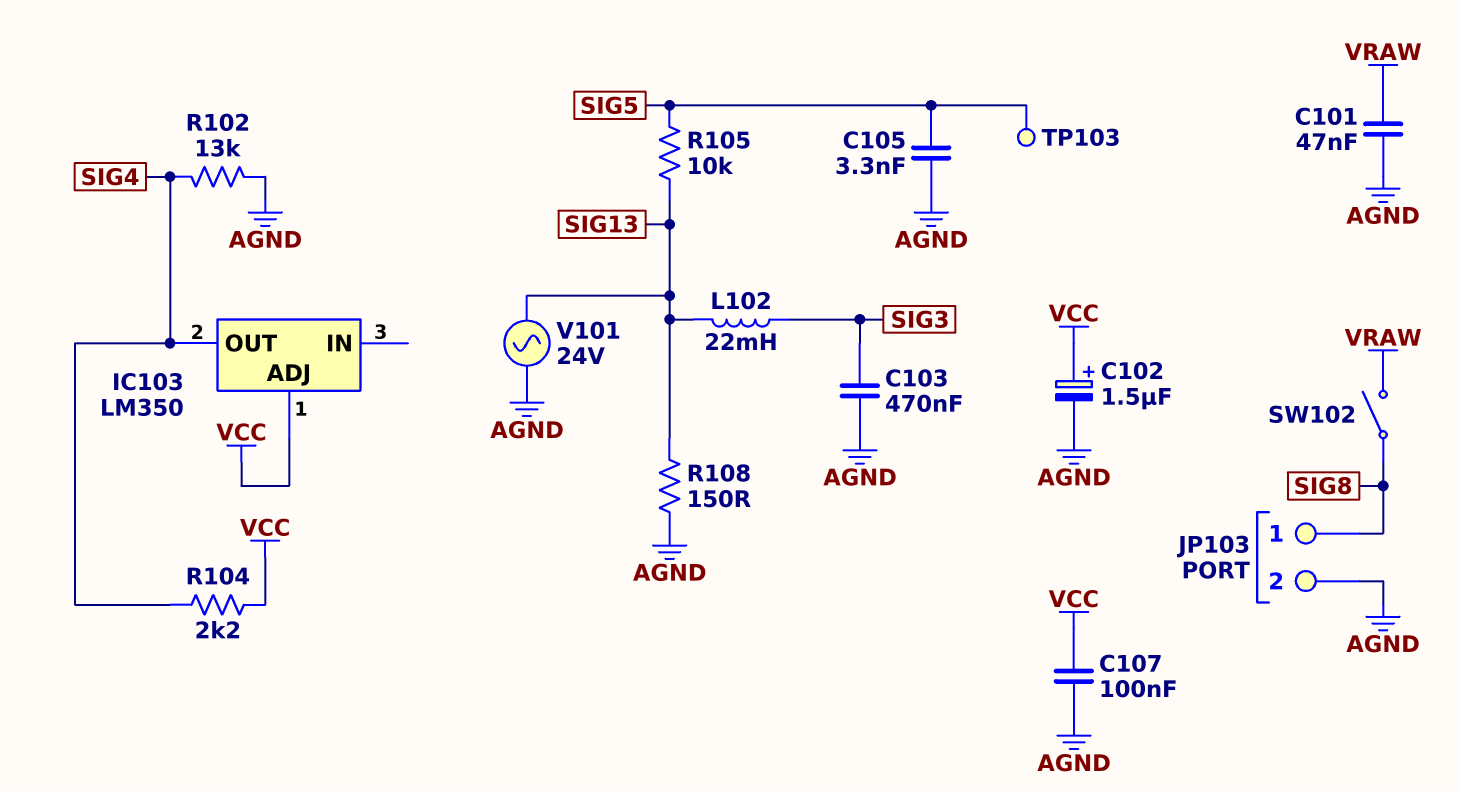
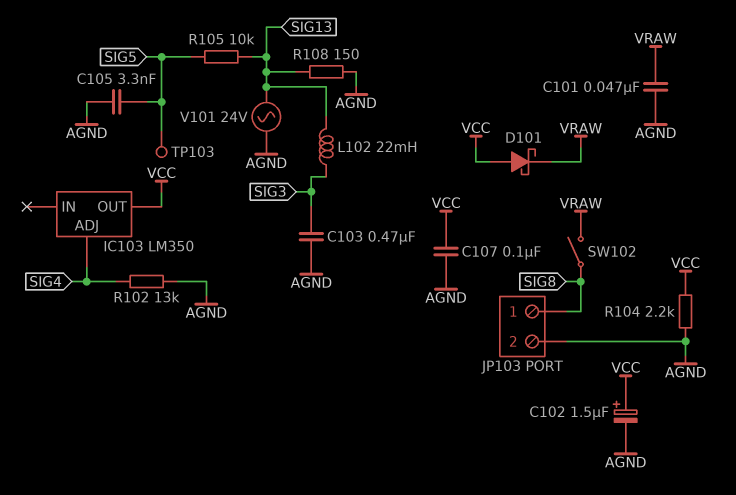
D101: none -> schottky (A VCC, K VRAW)
IC103 pin ADJ: VCC -> SIG4
IC103 pin OUT: SIG4 -> VCC
R104: 2.2k (SIG4, VCC) -> 2.2k (AGND, VCC)

